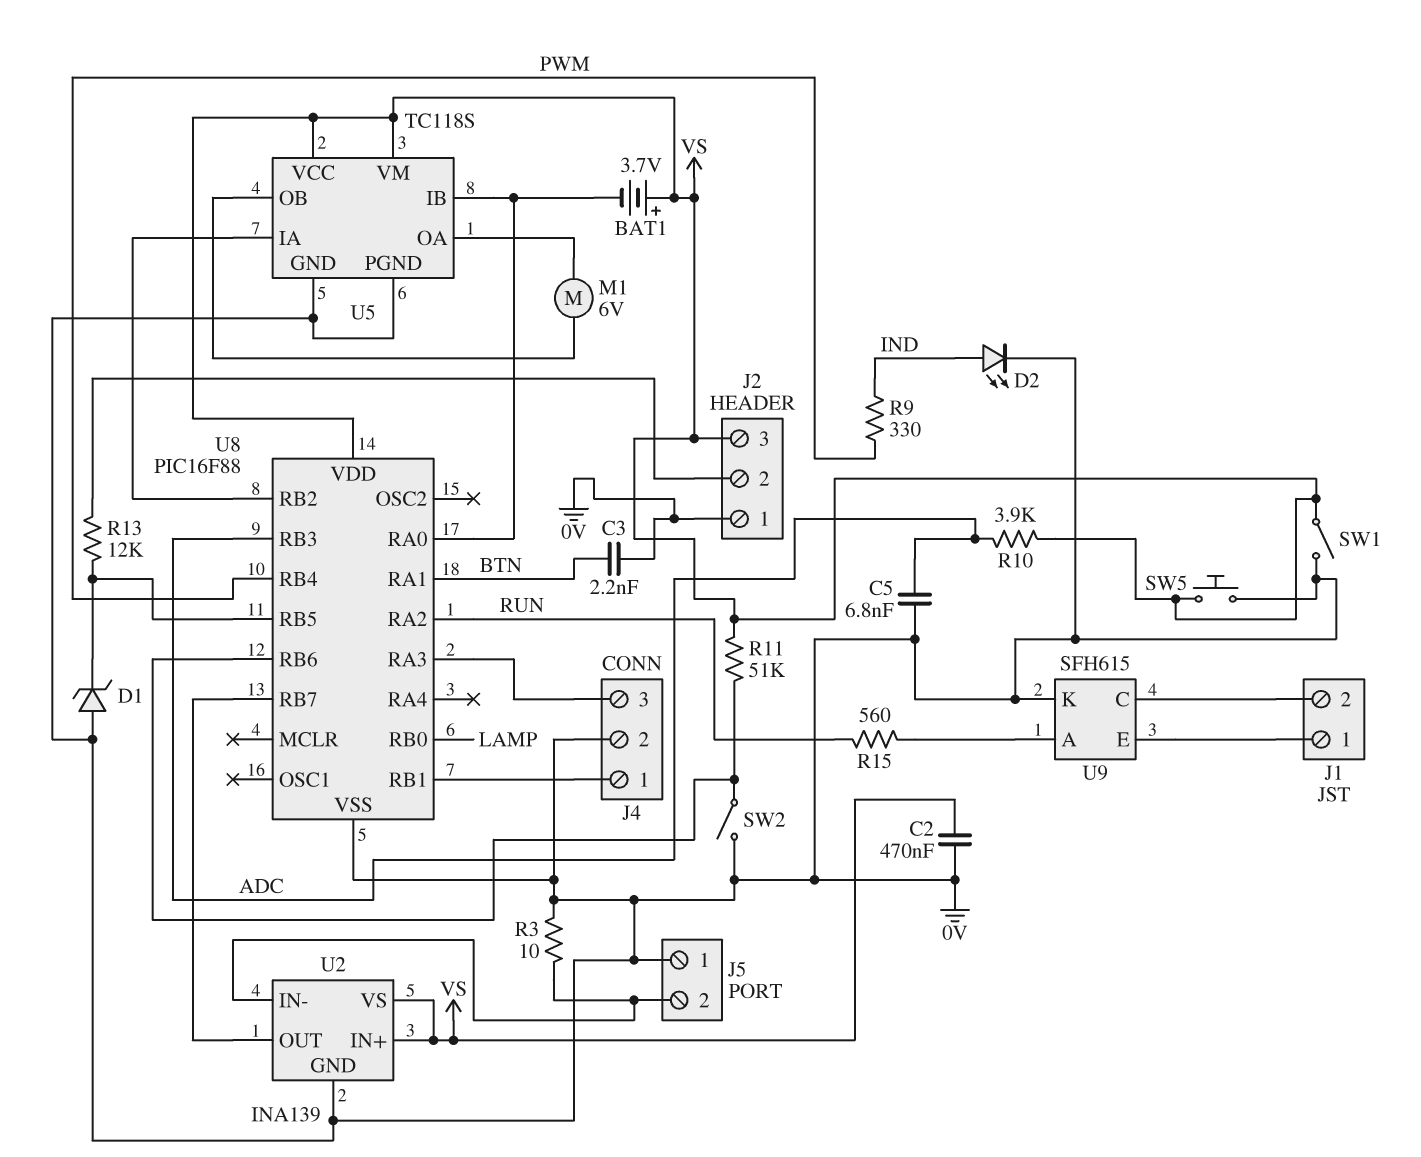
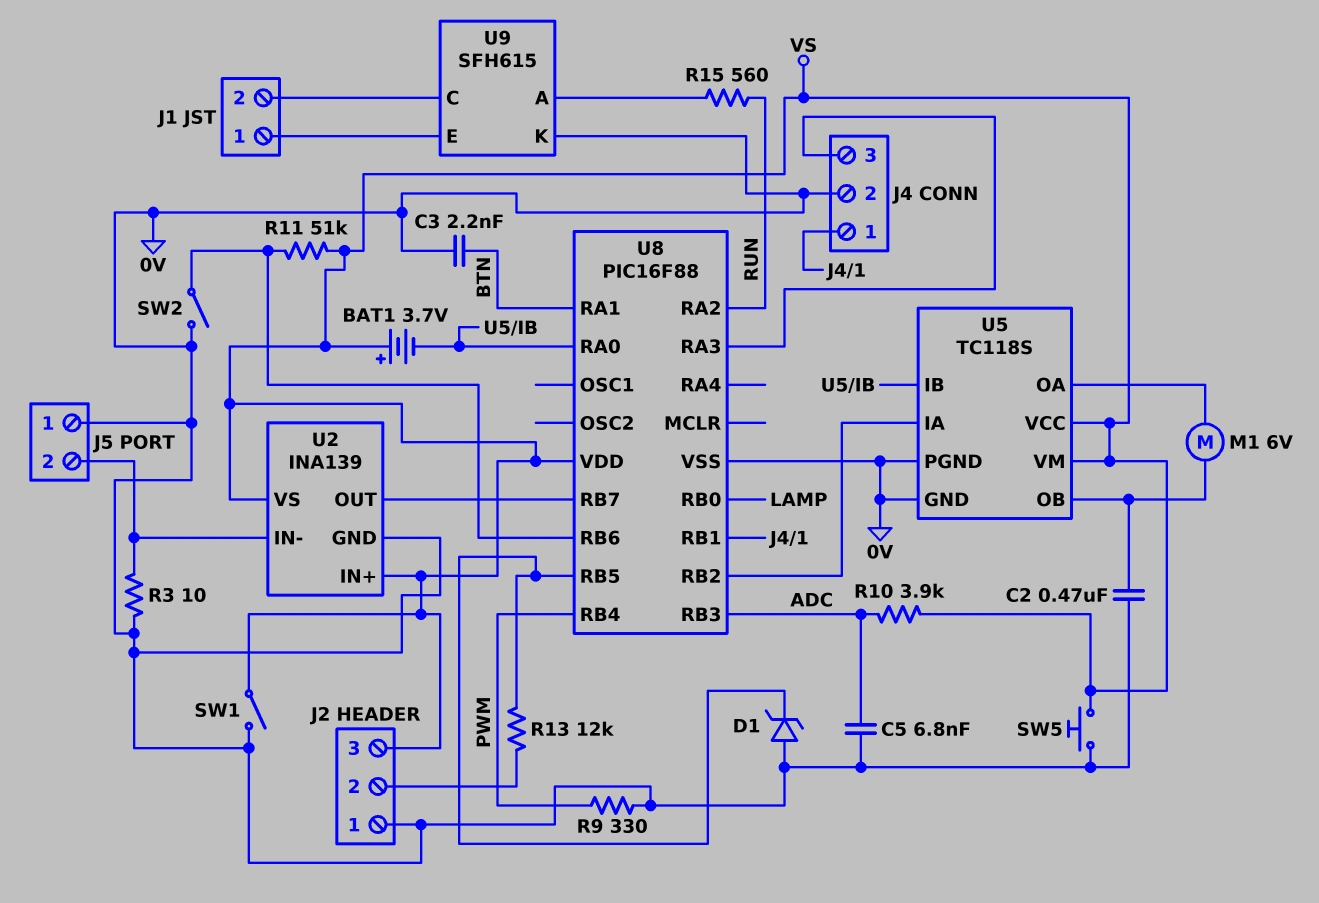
C2: 470nF (0V, VS) -> 470nF (0V, U5/OB)
D2: LED (A IND, K 0V) -> none
R9: 330 (IND, PWM) -> 330 (0V, PWM)

